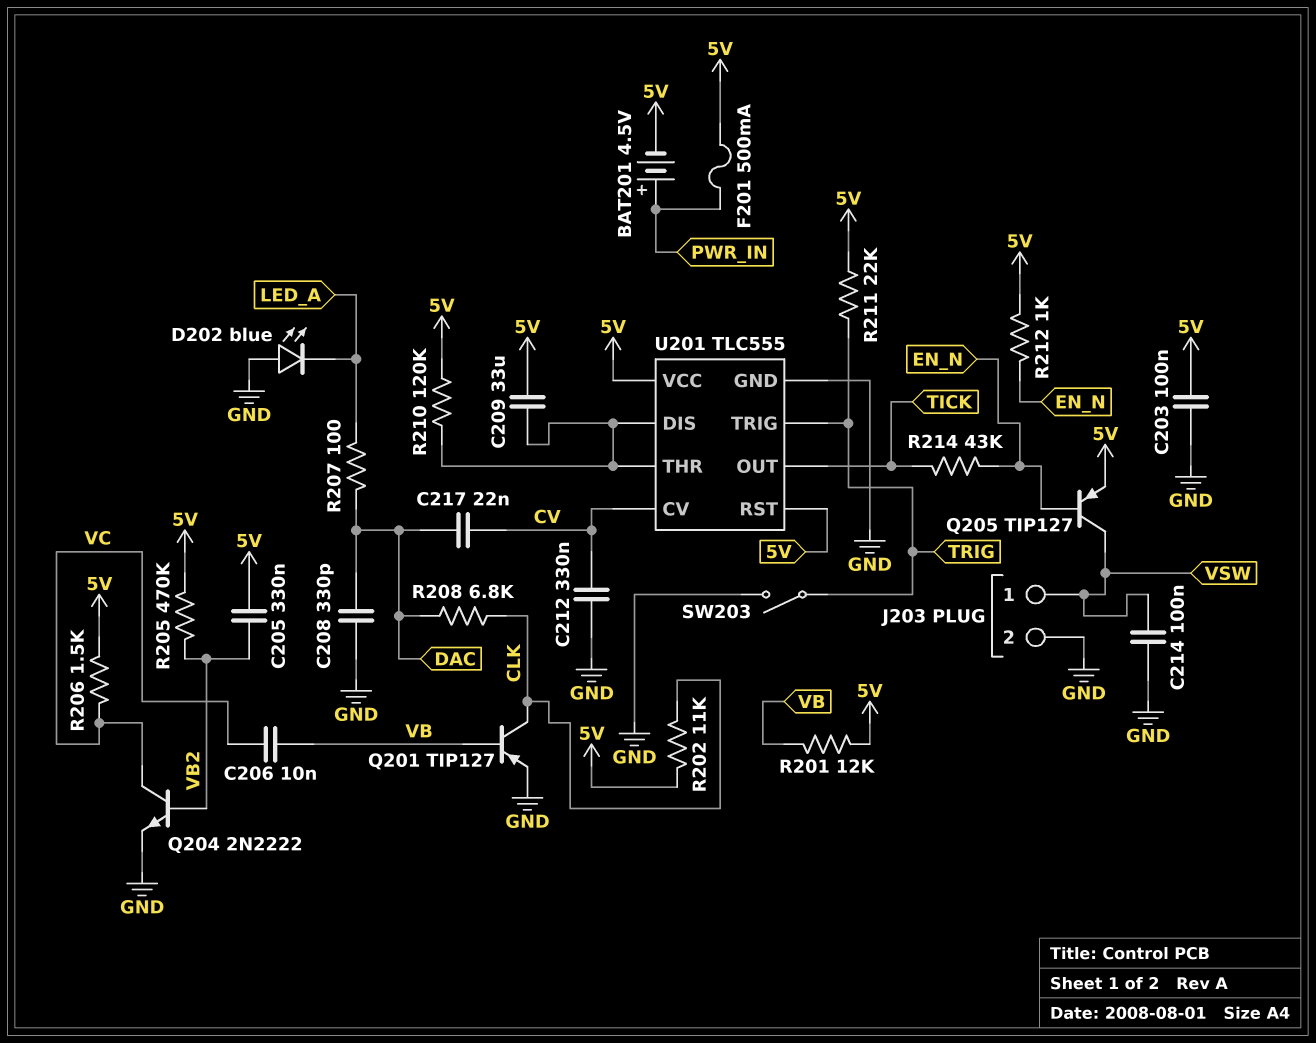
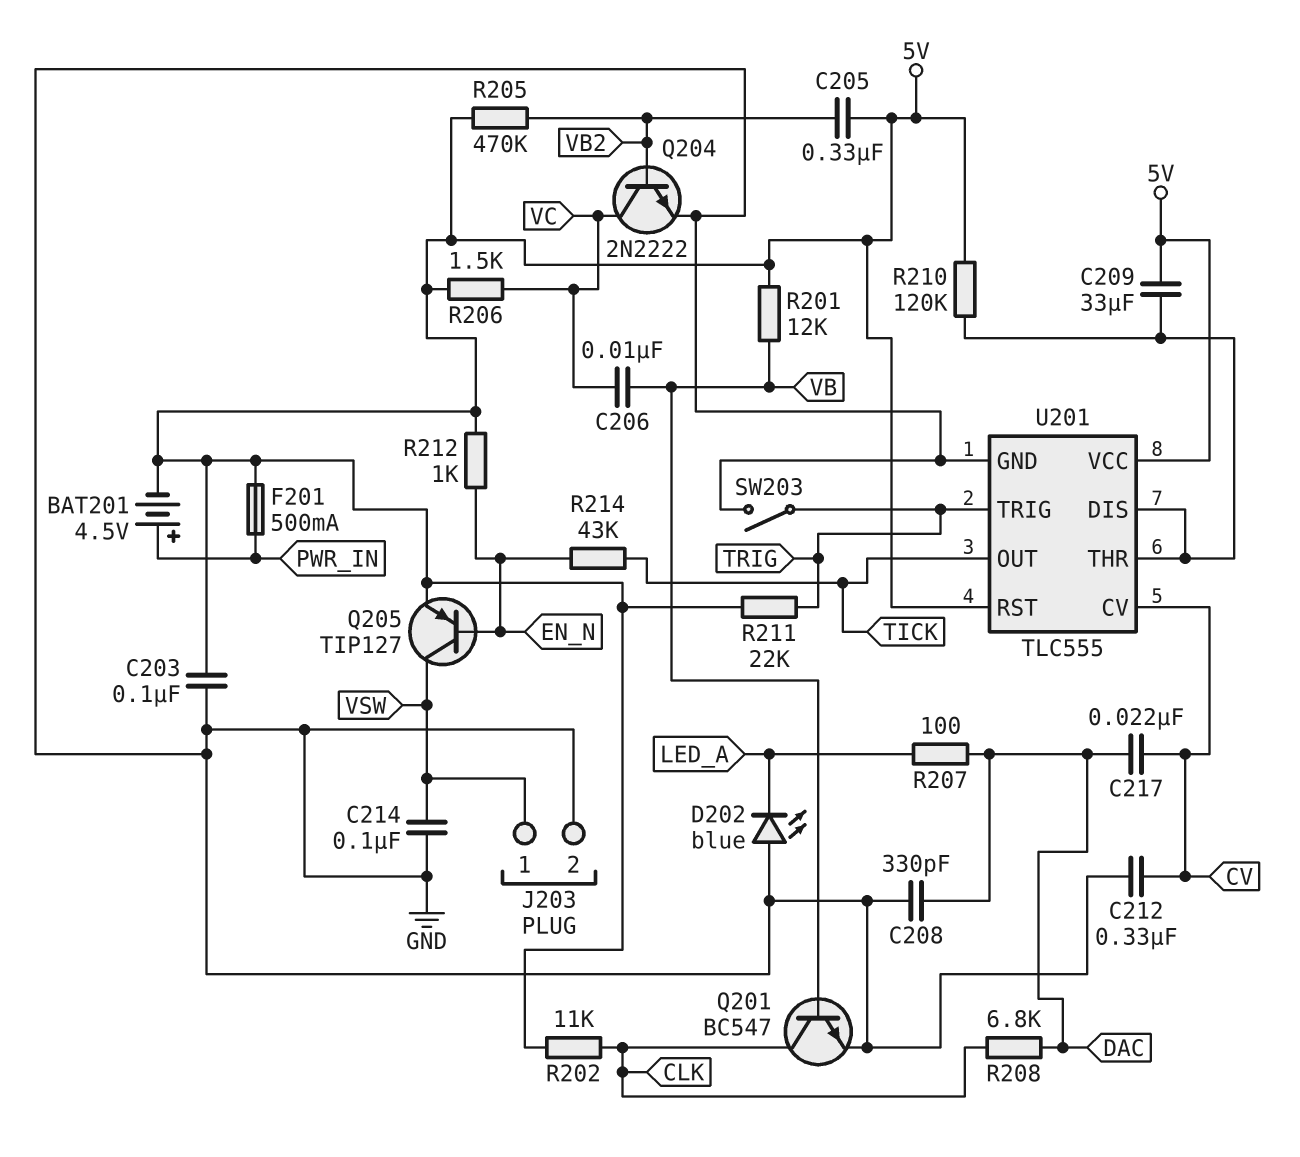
Q201: PNP TIP127 (B VB, C CLK, E GND) -> NPN BC547 (B VB, C CLK, E GND)

